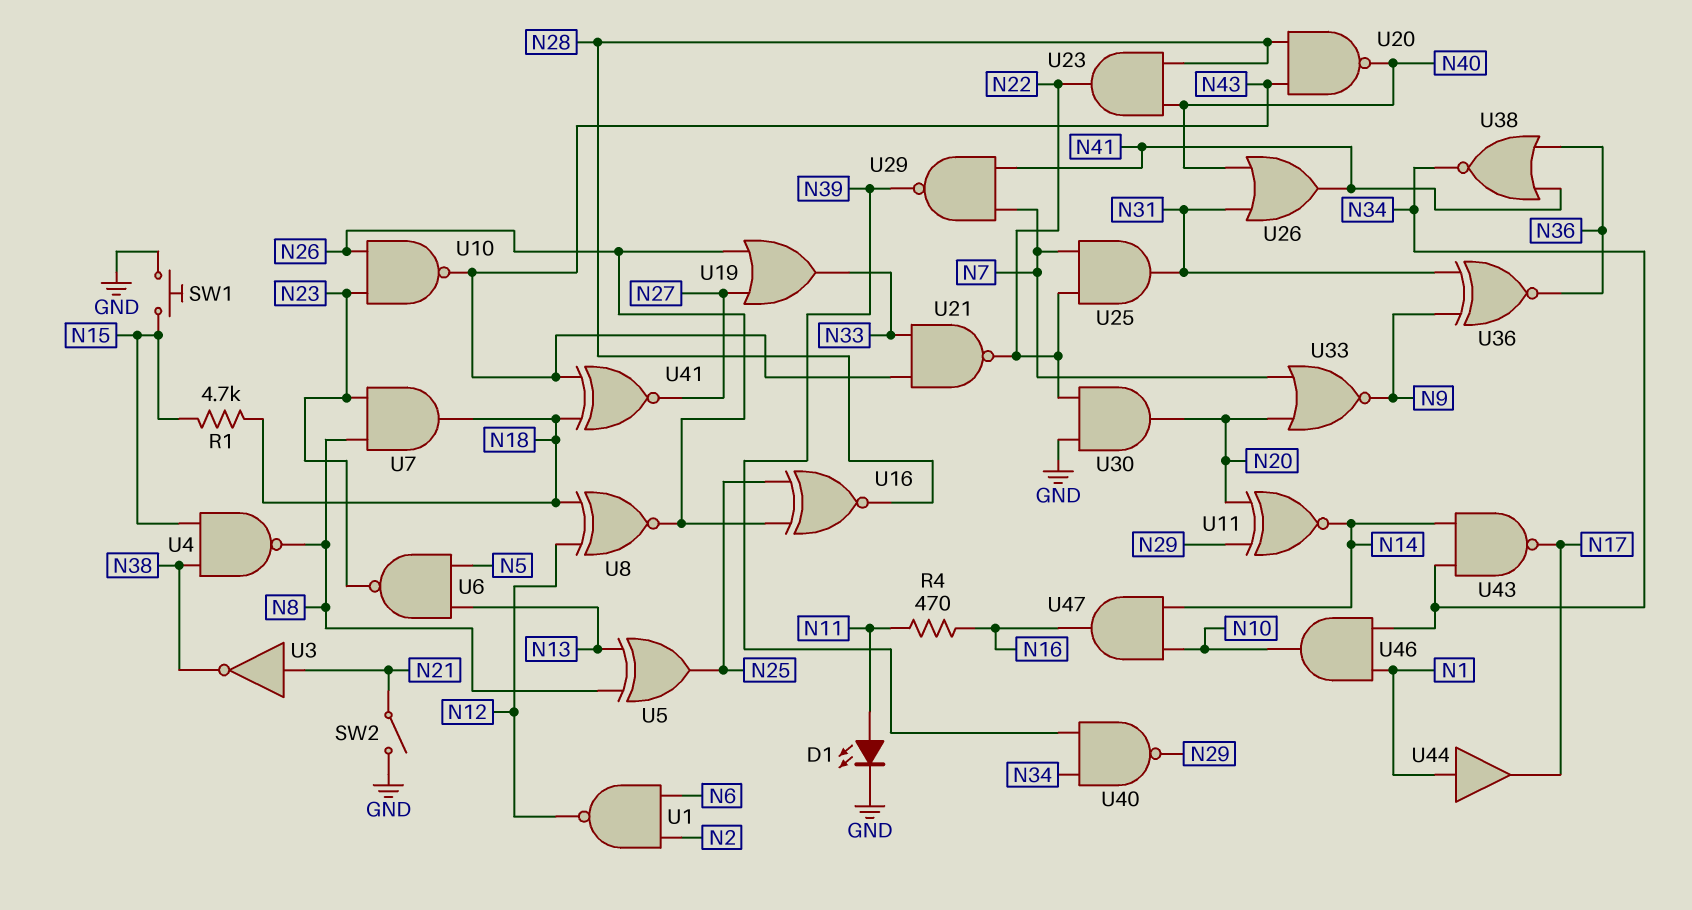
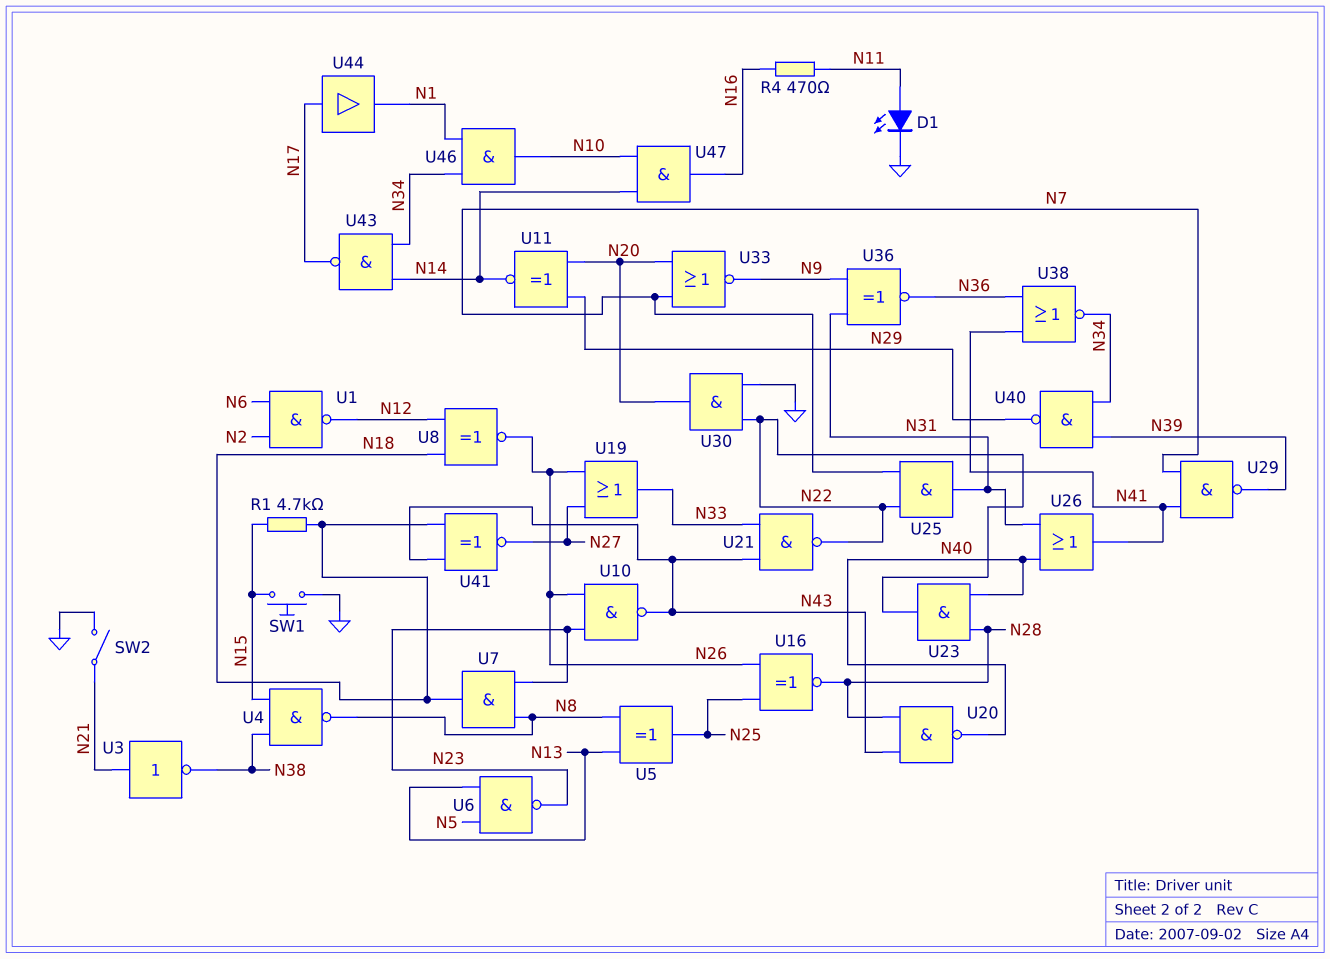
U44: buffer (in N1, out N17) -> buffer (in N17, out N1)

